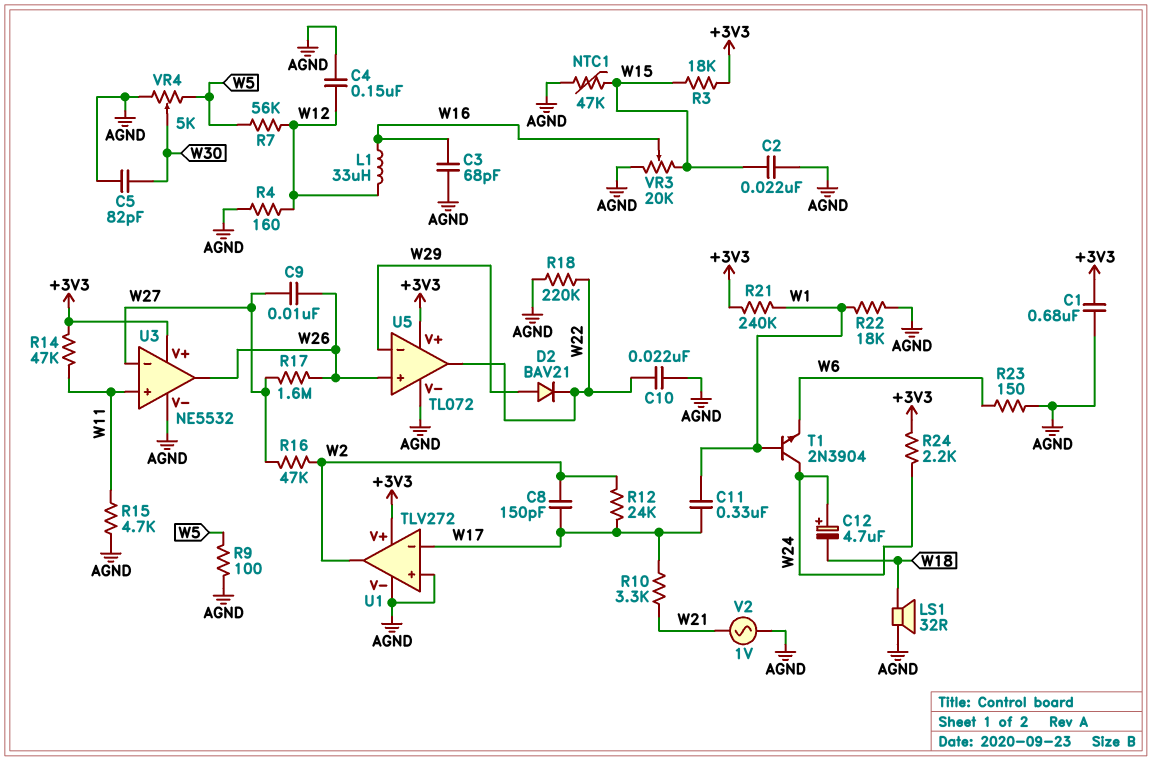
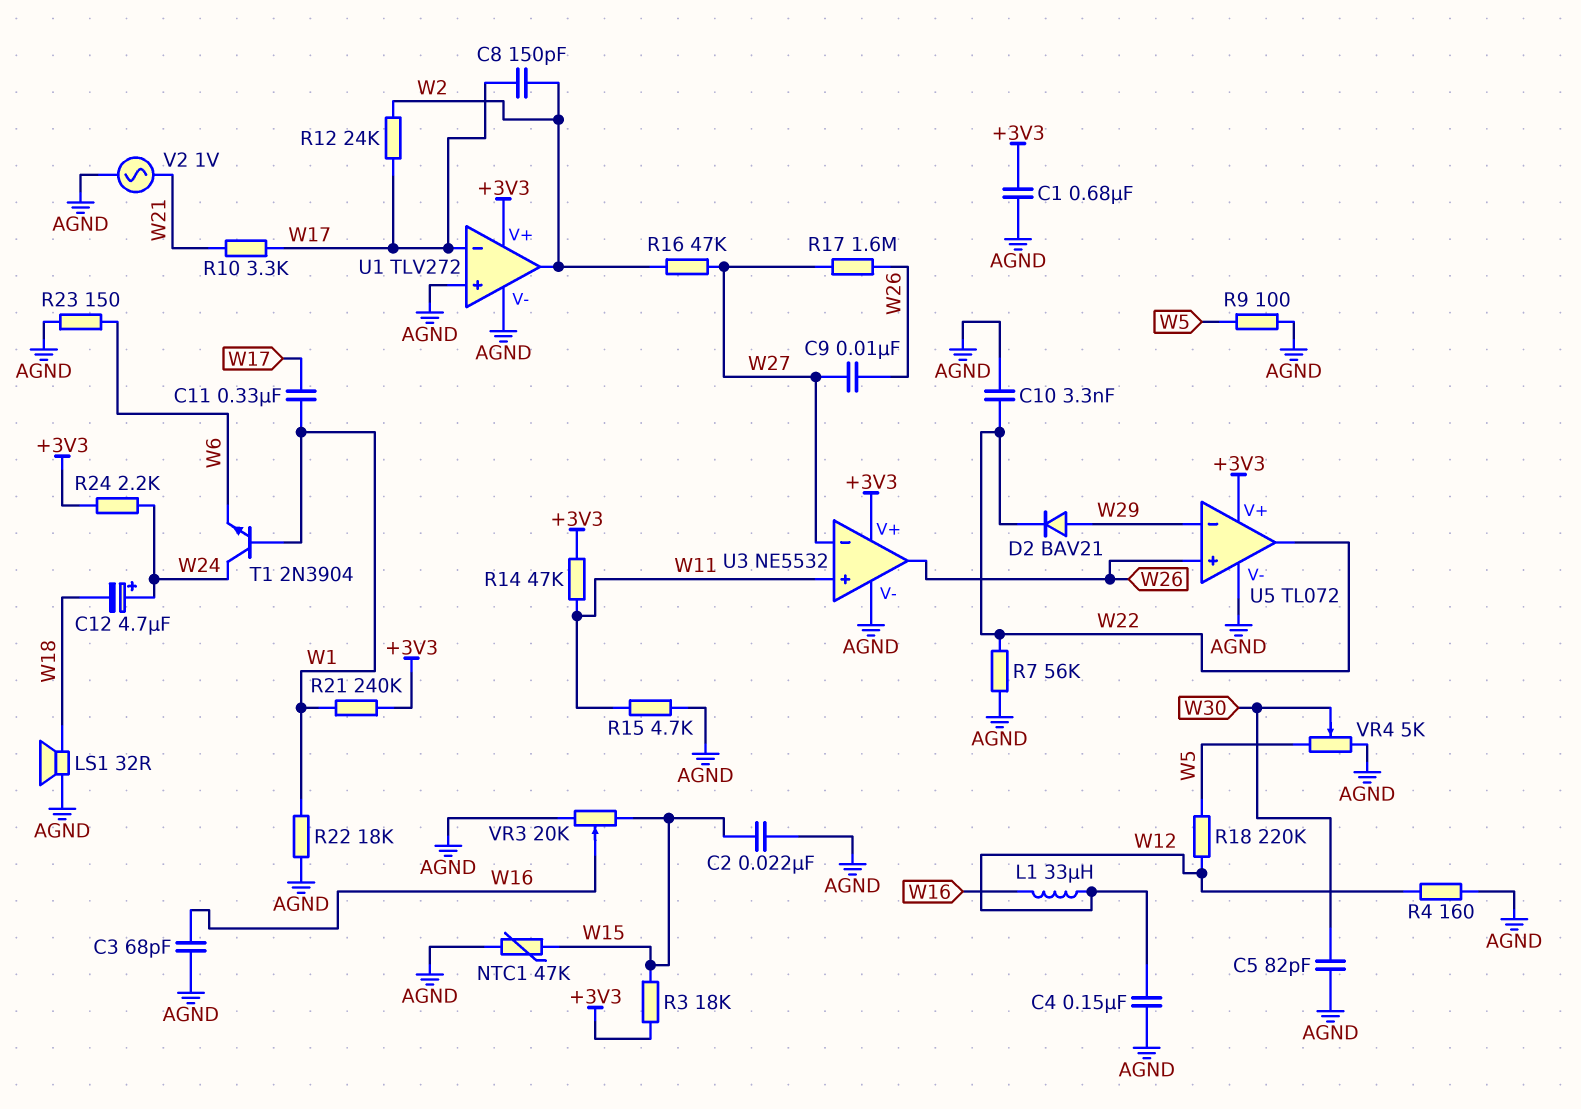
C10: 22nF (AGND, W22) -> 3.3nF (AGND, W22)
R7: 56k (W5, W12) -> 56k (AGND, W22)
R18: 220k (AGND, W22) -> 220k (W5, W12)

